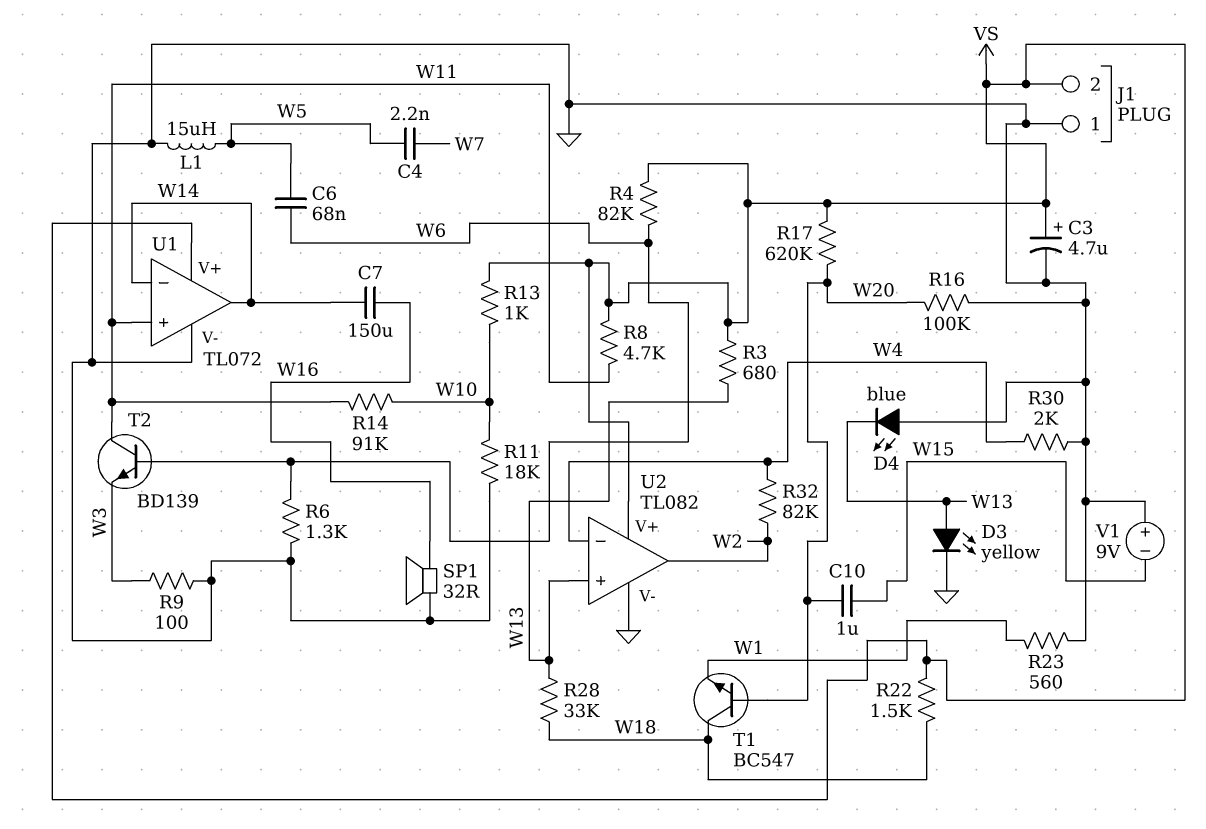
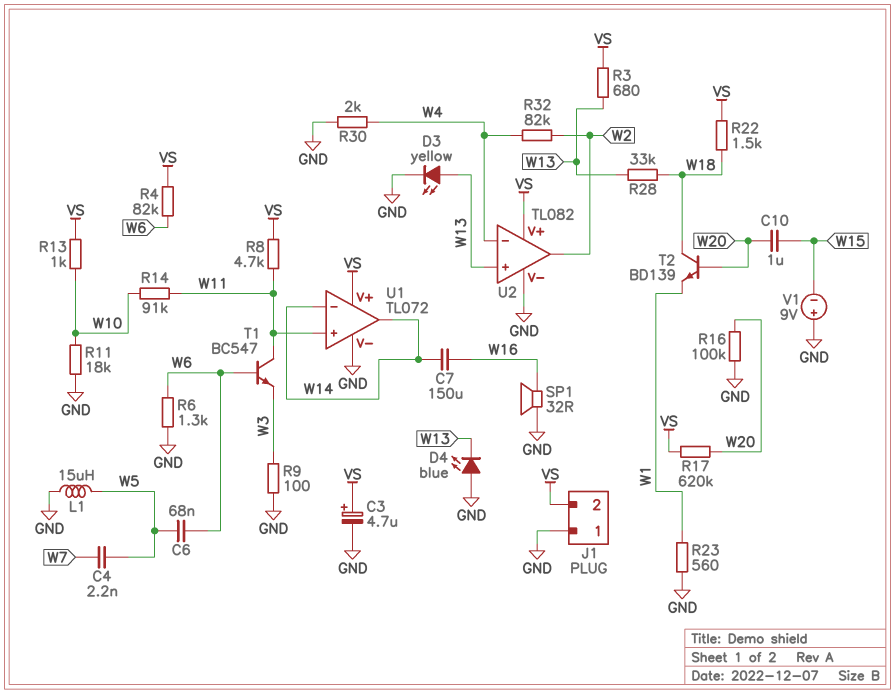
T1: NPN BC547 (B W20, C W18, E W1) -> NPN BC547 (B W6, C W11, E W3)
T2: NPN BD139 (B W6, C W11, E W3) -> NPN BD139 (B W20, C W18, E W1)

